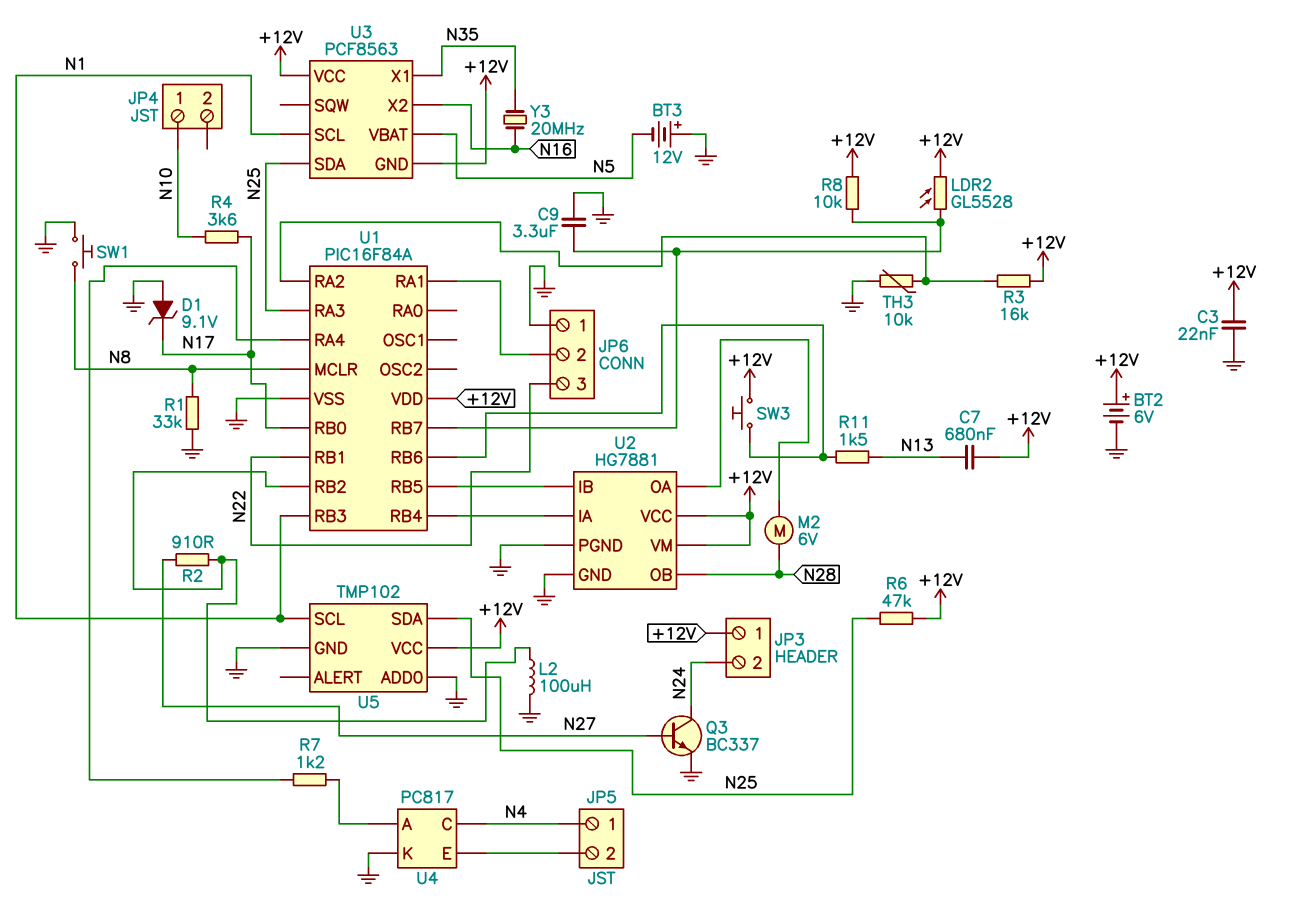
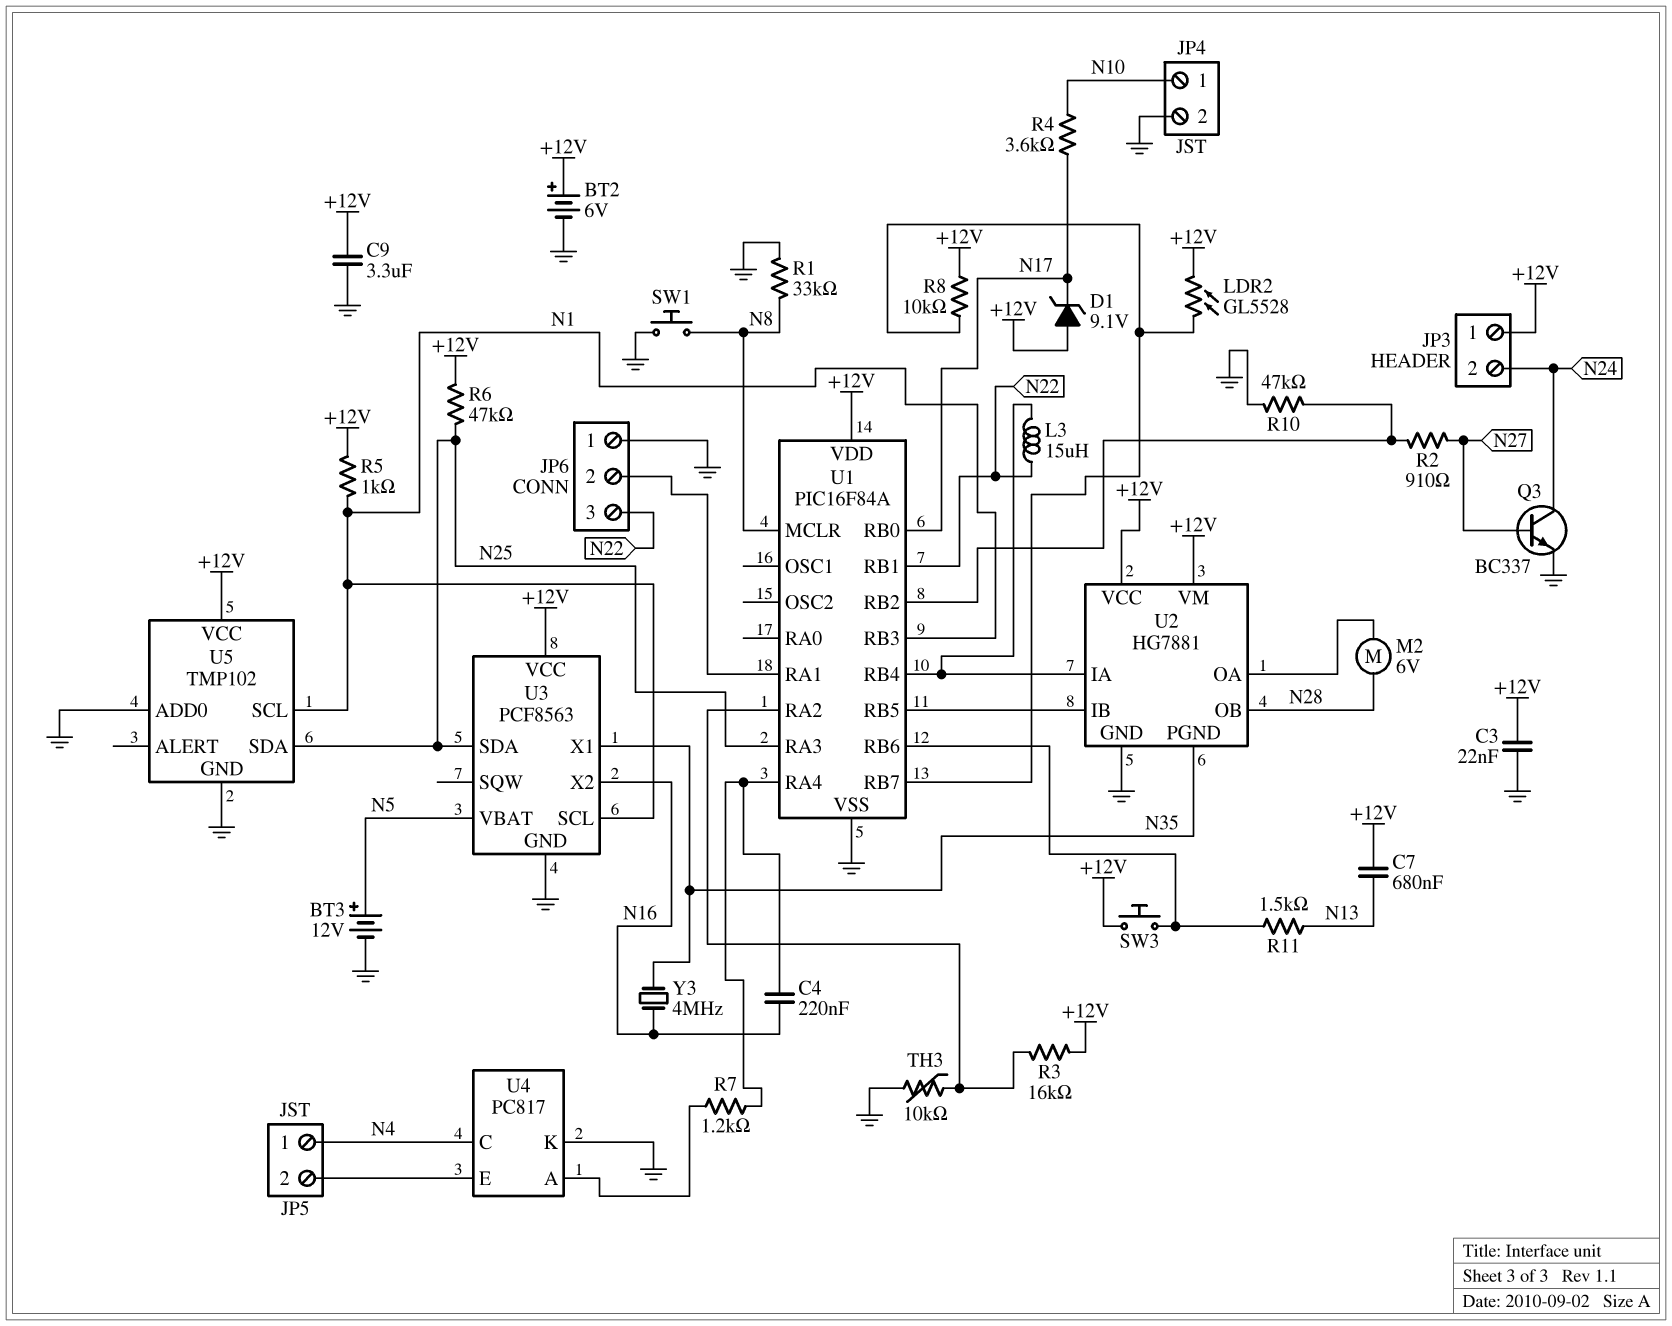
BT3: 12V (plus GND, minus N5) -> 12V (plus N5, minus GND)
C4: none -> 220nF (N16, U1/RA4)
C9: 3.3uF (GND, U1/RB7) -> 3.3uF (+12V, GND)
D1: zener 9.1V (A GND, K N17) -> zener 9.1V (A +12V, K N17)
JP4 pin 2: none -> GND
L2: 100uH (GND, U1/RB2) -> none
L3: none -> 15uH (N22, U1/RB4)
R5: none -> 1k (+12V, N1)
R10: none -> 47k (GND, U1/RB2)
U2 pin PGND: GND -> N35
U3 pin GND: +12V -> GND
Y3: 20MHz (N16, N35) -> 4MHz (N16, N35)

